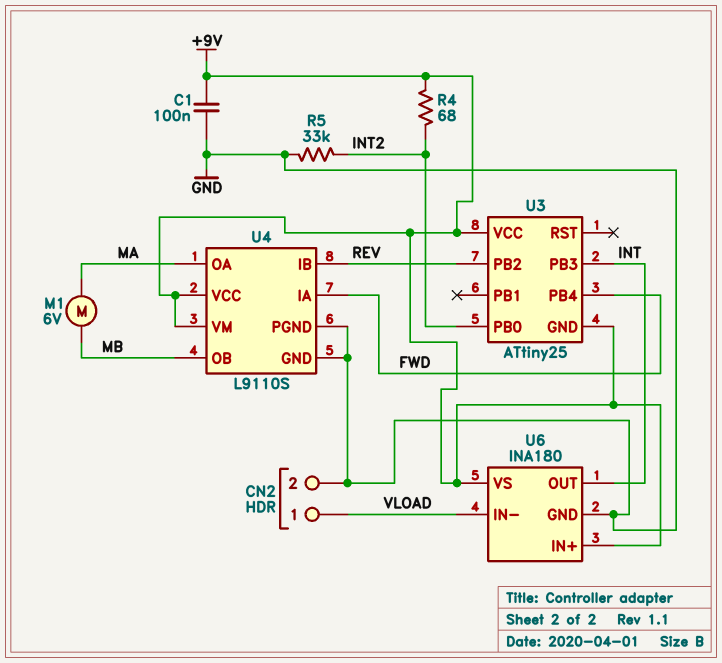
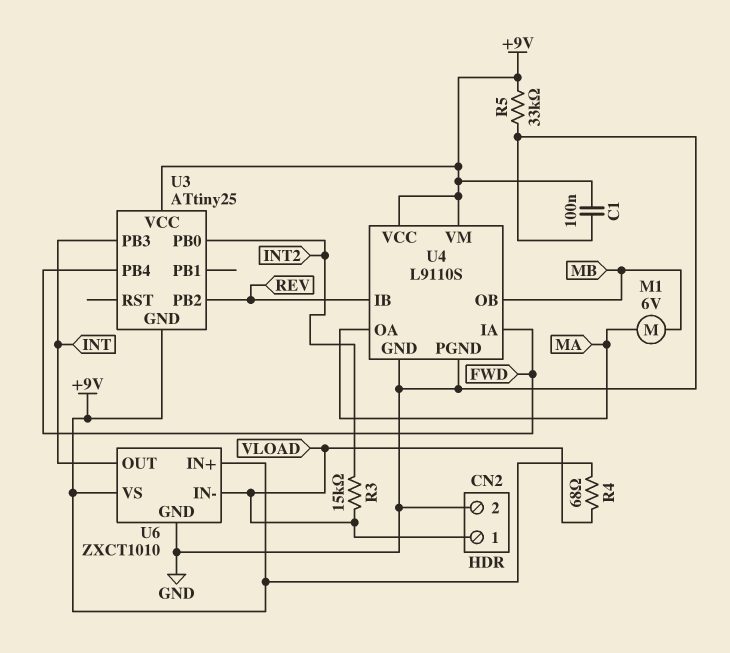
R3: none -> 15k (INT2, VLOAD)
R4: 68 (+9V, INT2) -> 68 (+9V, VLOAD)
R5: 33k (GND, INT2) -> 33k (+9V, GND)
U6: INA180 -> ZXCT1010

